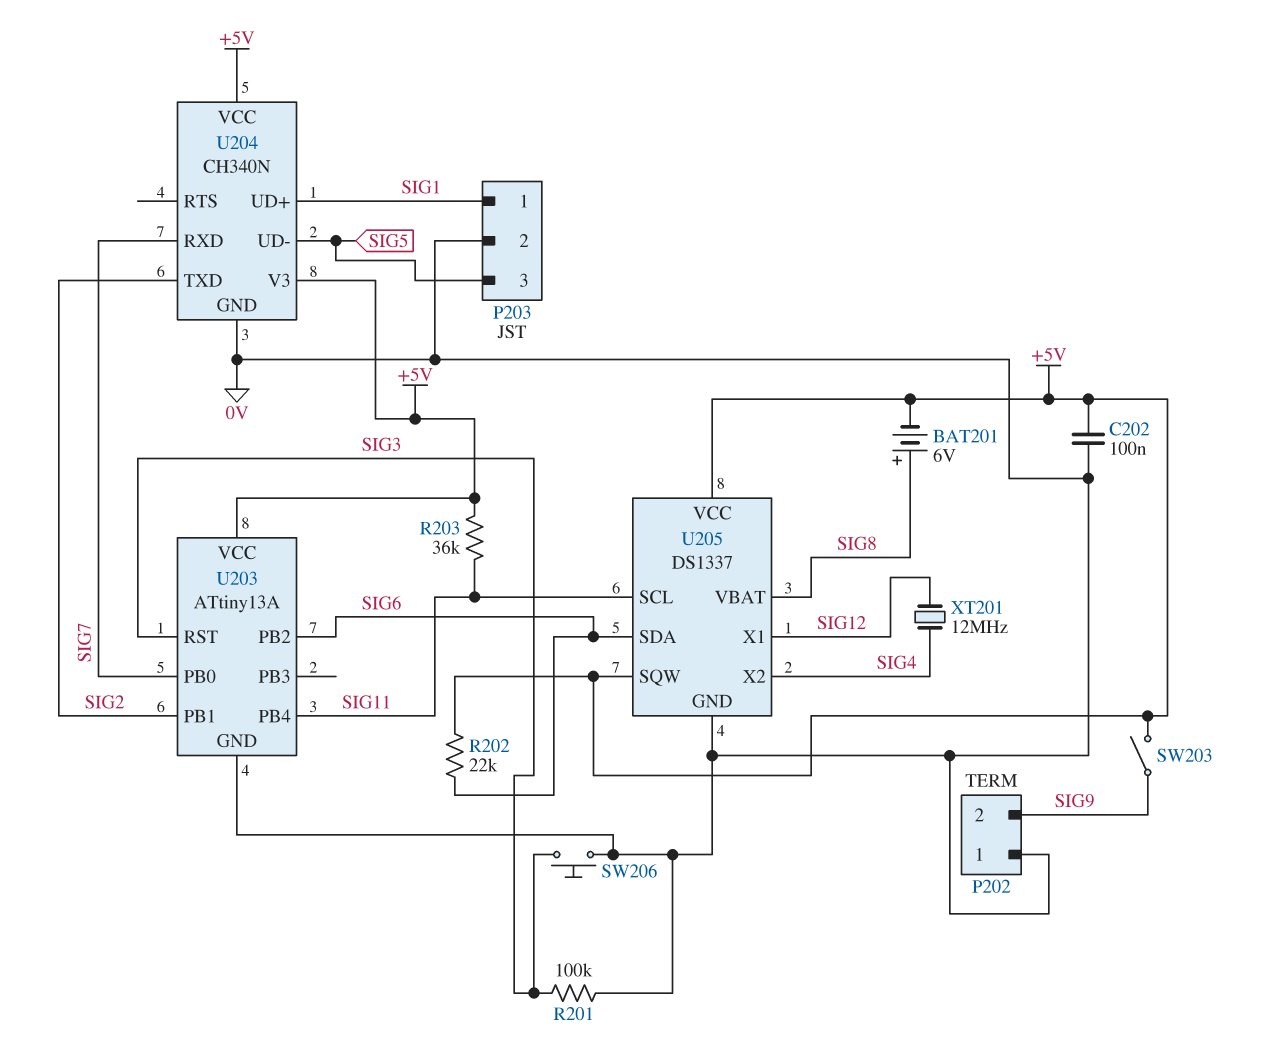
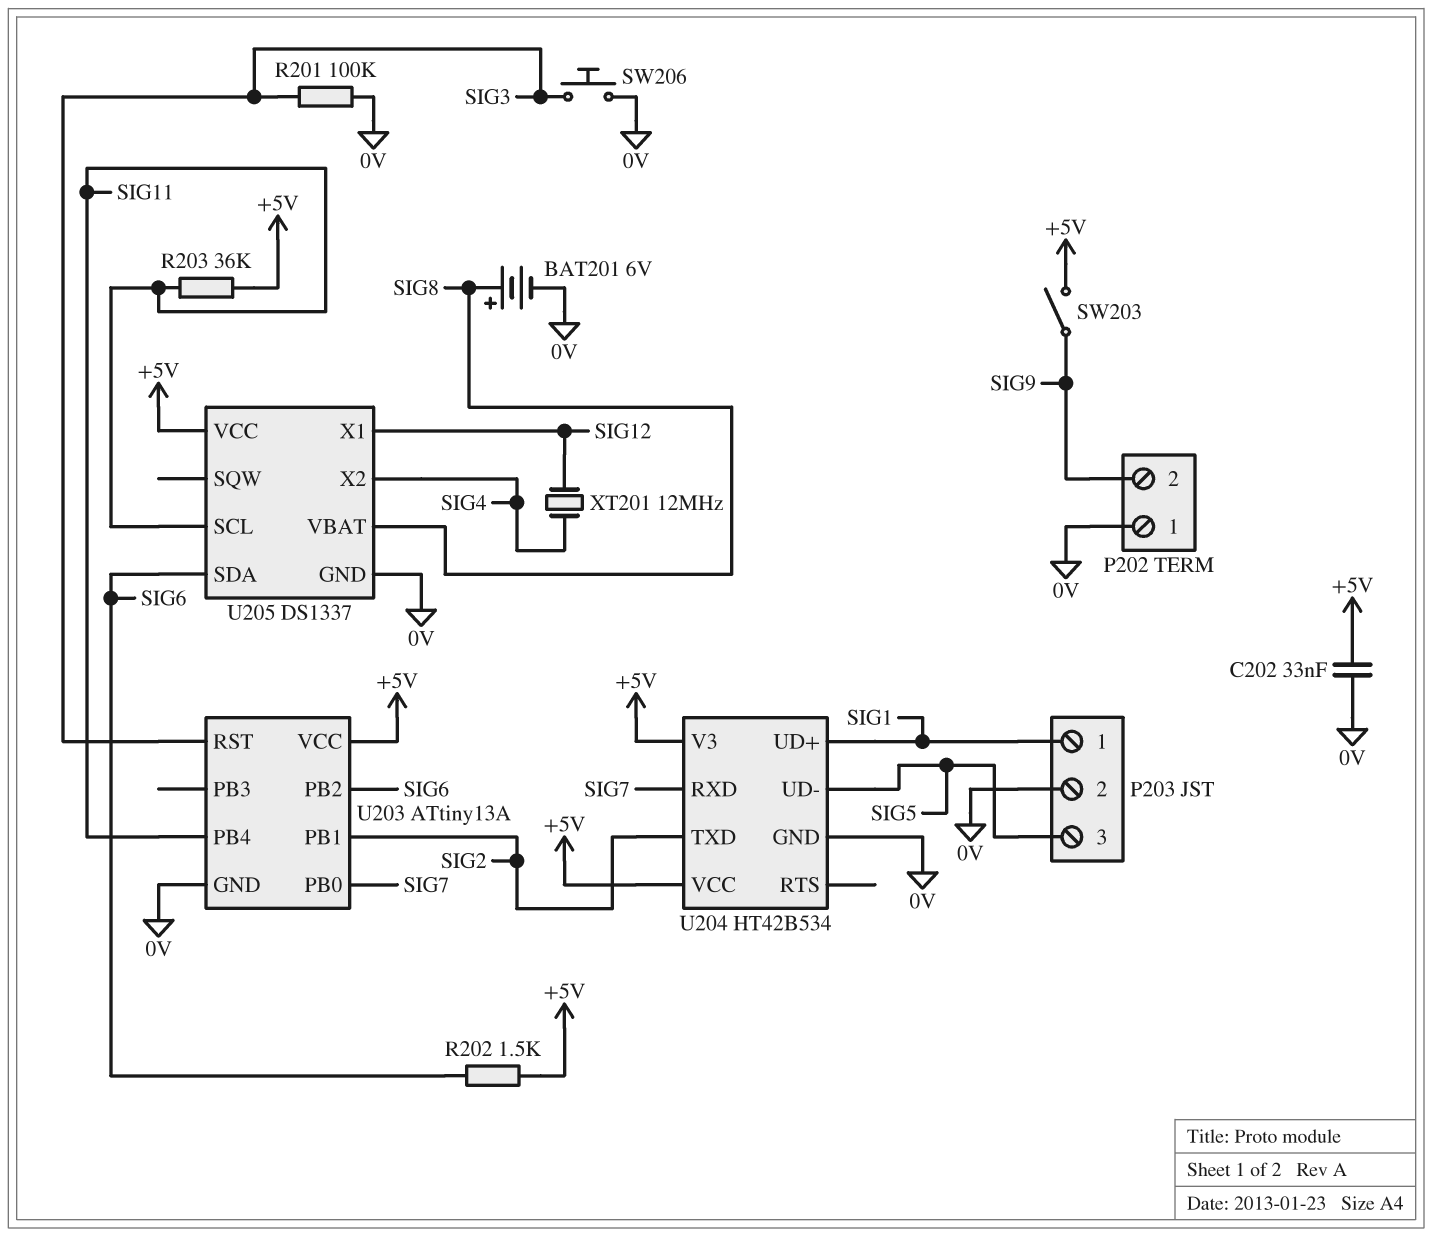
BAT201: 6V (plus SIG8, minus +5V) -> 6V (plus SIG8, minus 0V)
C202: 100nF (+5V, 0V) -> 33nF (+5V, 0V)
R202: 22k (+5V, SIG6) -> 1.5k (+5V, SIG6)
U204: CH340N -> HT42B534
U205 pin SQW: +5V -> none

